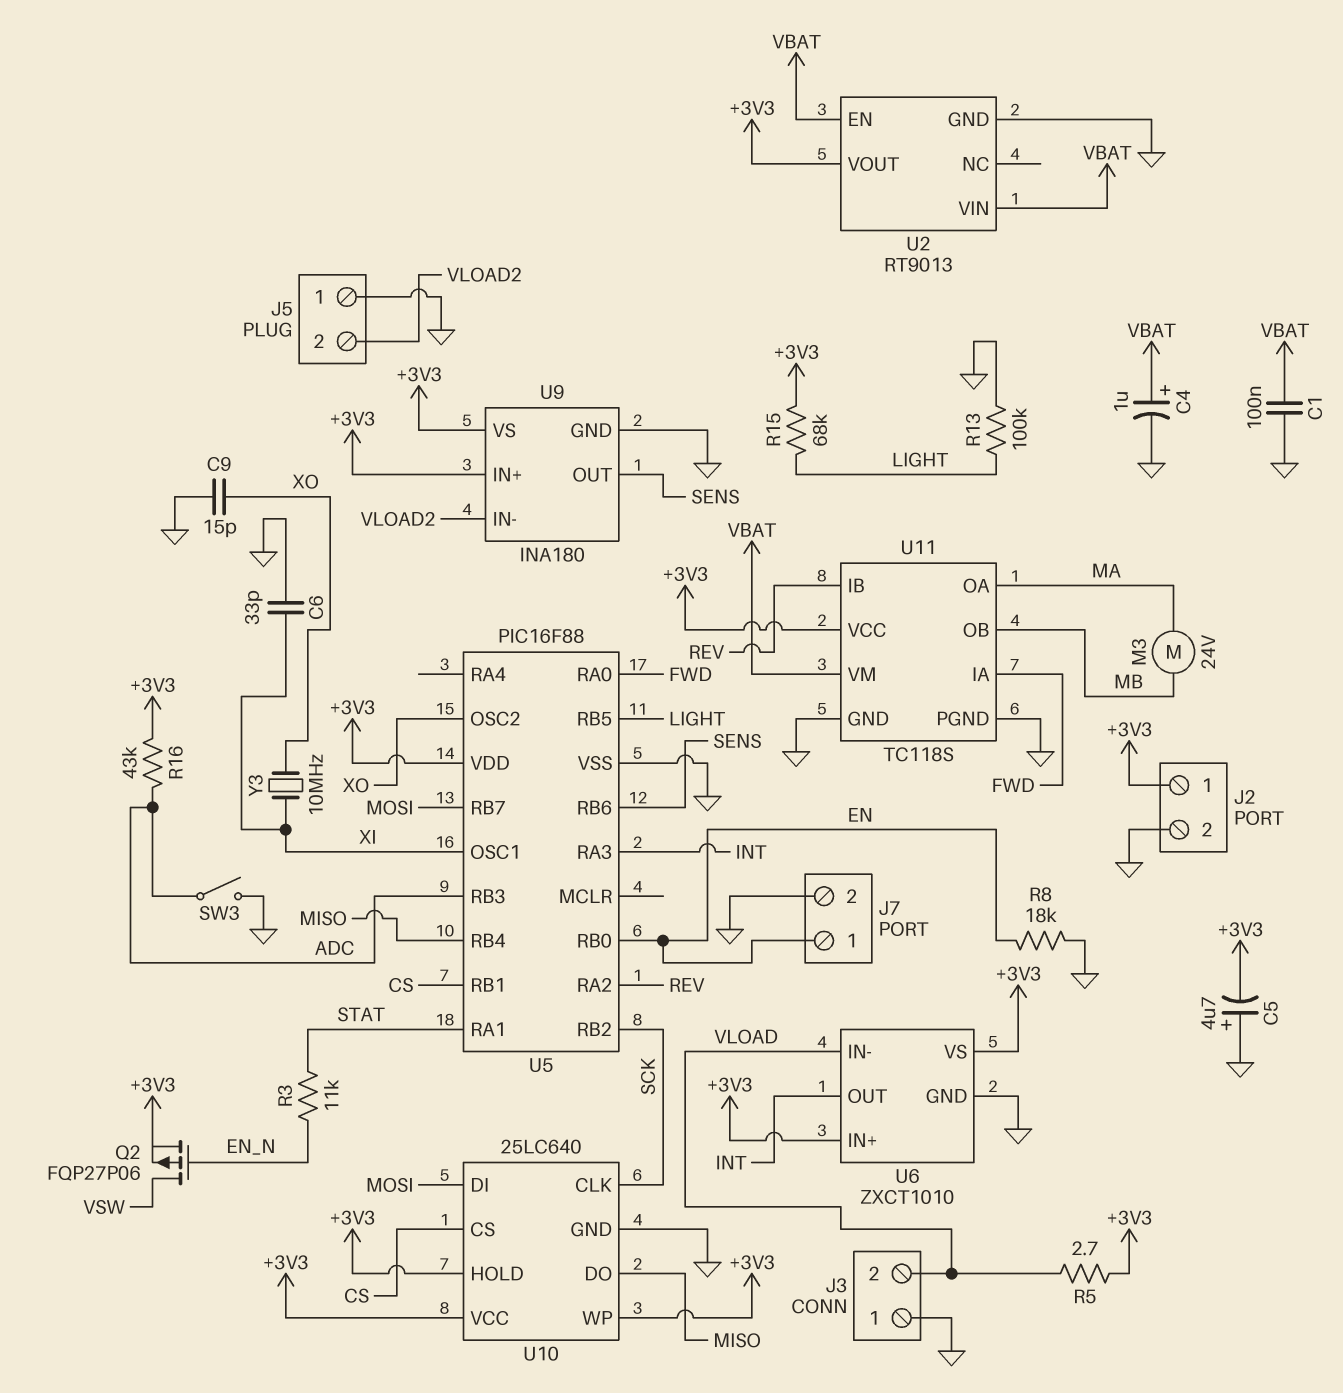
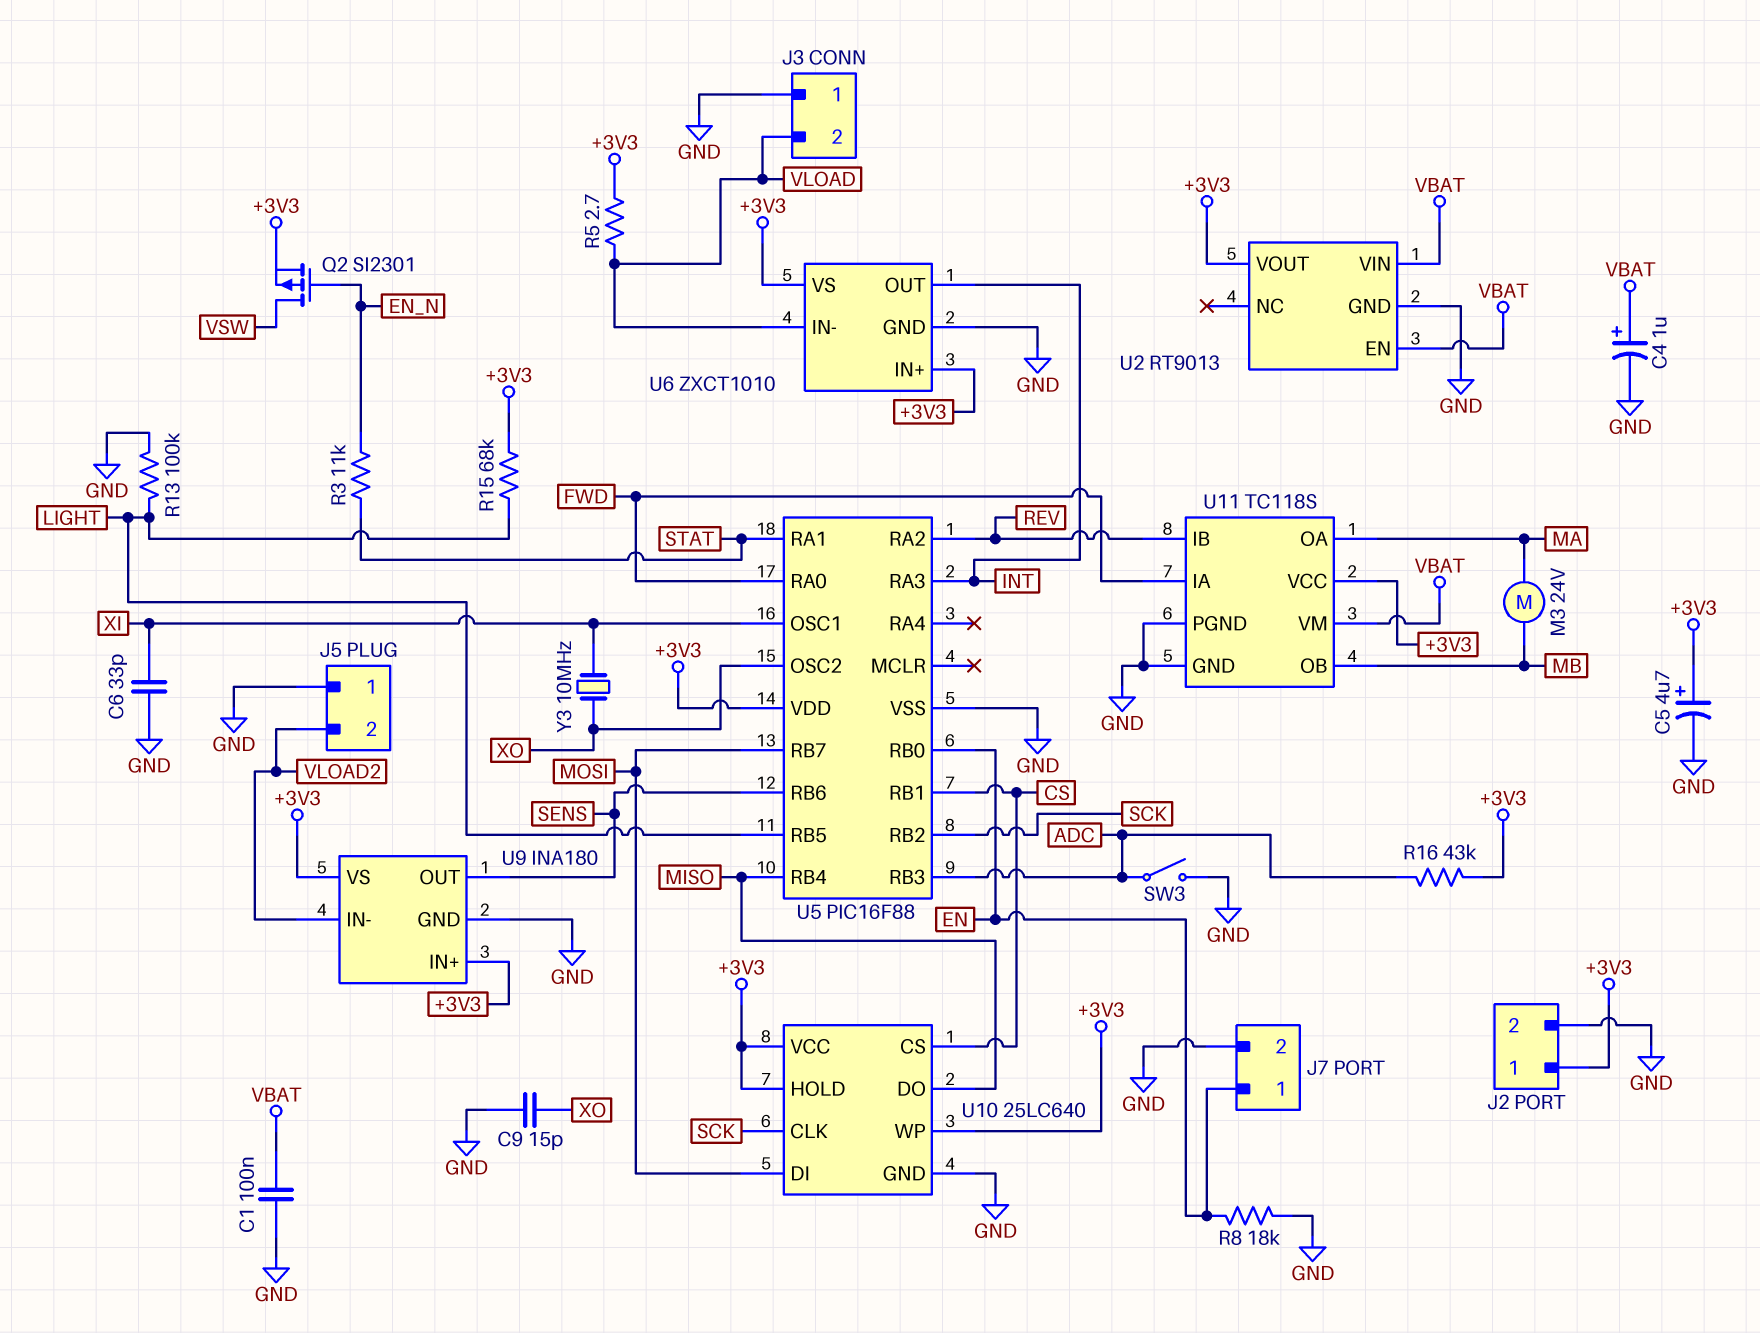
C5: 4.7uF (plus GND, minus +3V3) -> 4.7uF (plus +3V3, minus GND)
Q2: PMOS FQP27P06 (G EN_N, D VSW, S +3V3) -> PMOS SI2301 (G EN_N, D VSW, S +3V3)

